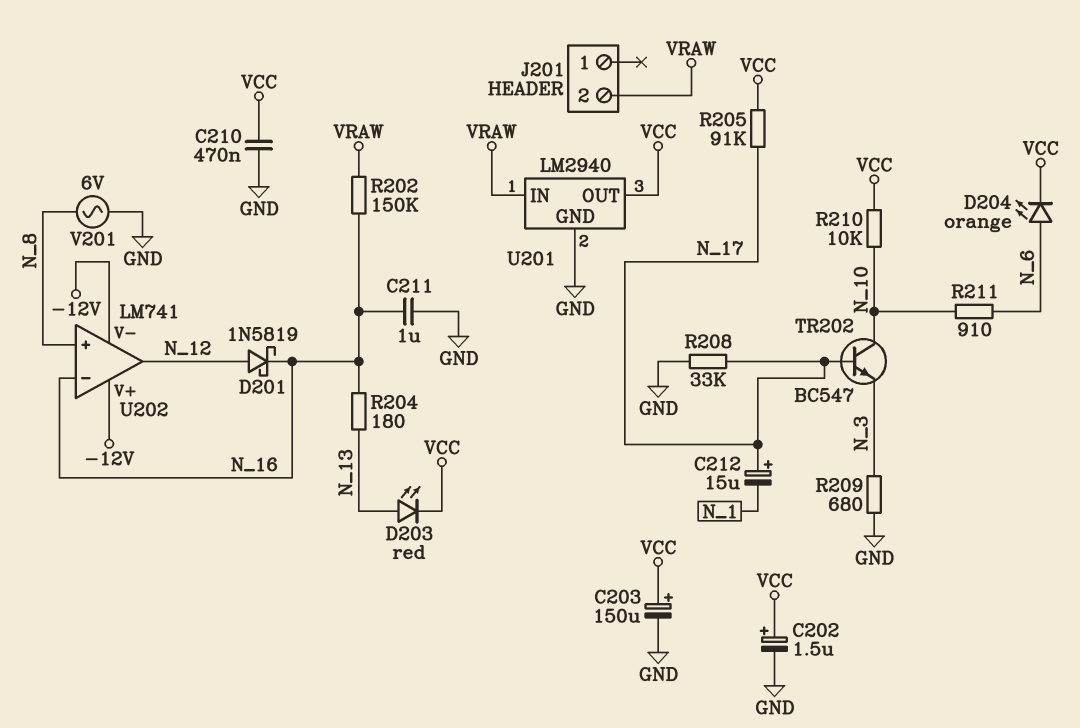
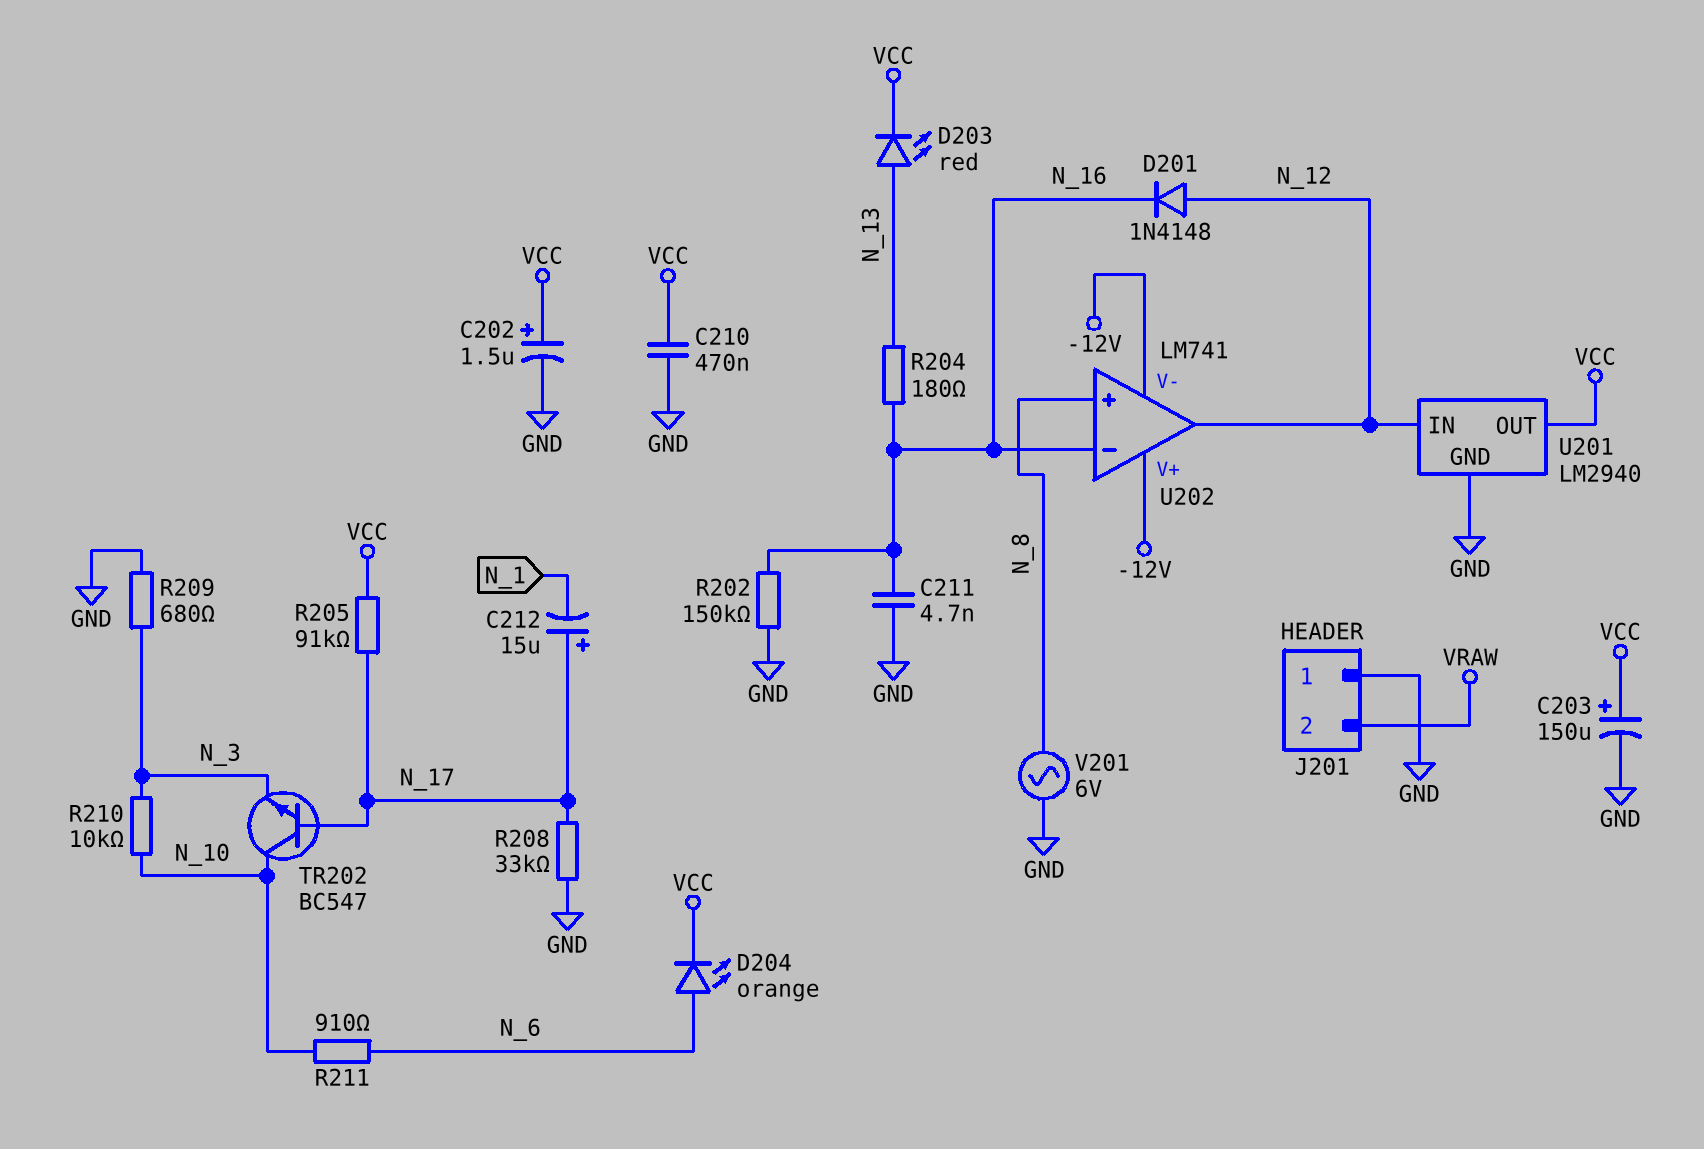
C211: 1uF (GND, N_16) -> 4.7nF (GND, N_16)
D201: schottky 1N5819 (A N_12, K N_16) -> diode 1N4148 (A N_12, K N_16)
J201 pin 1: none -> GND
R202: 150k (N_16, VRAW) -> 150k (GND, N_16)
R210: 10k (N_10, VCC) -> 10k (N_3, N_10)
U201 pin IN: VRAW -> N_12

